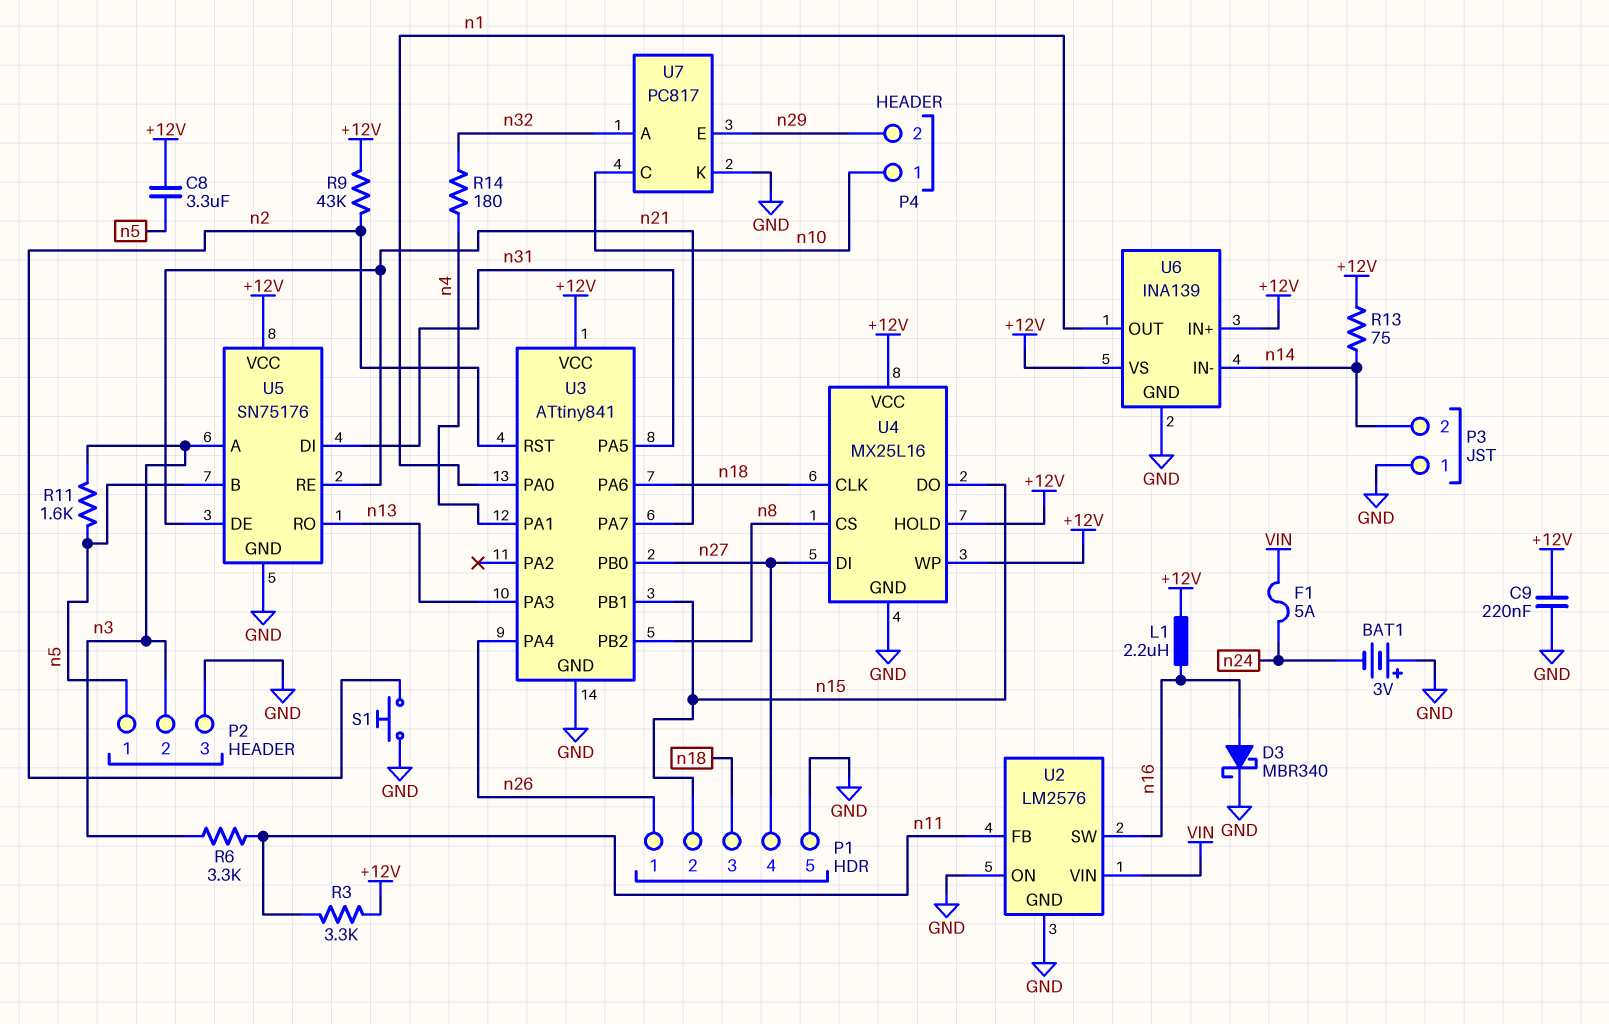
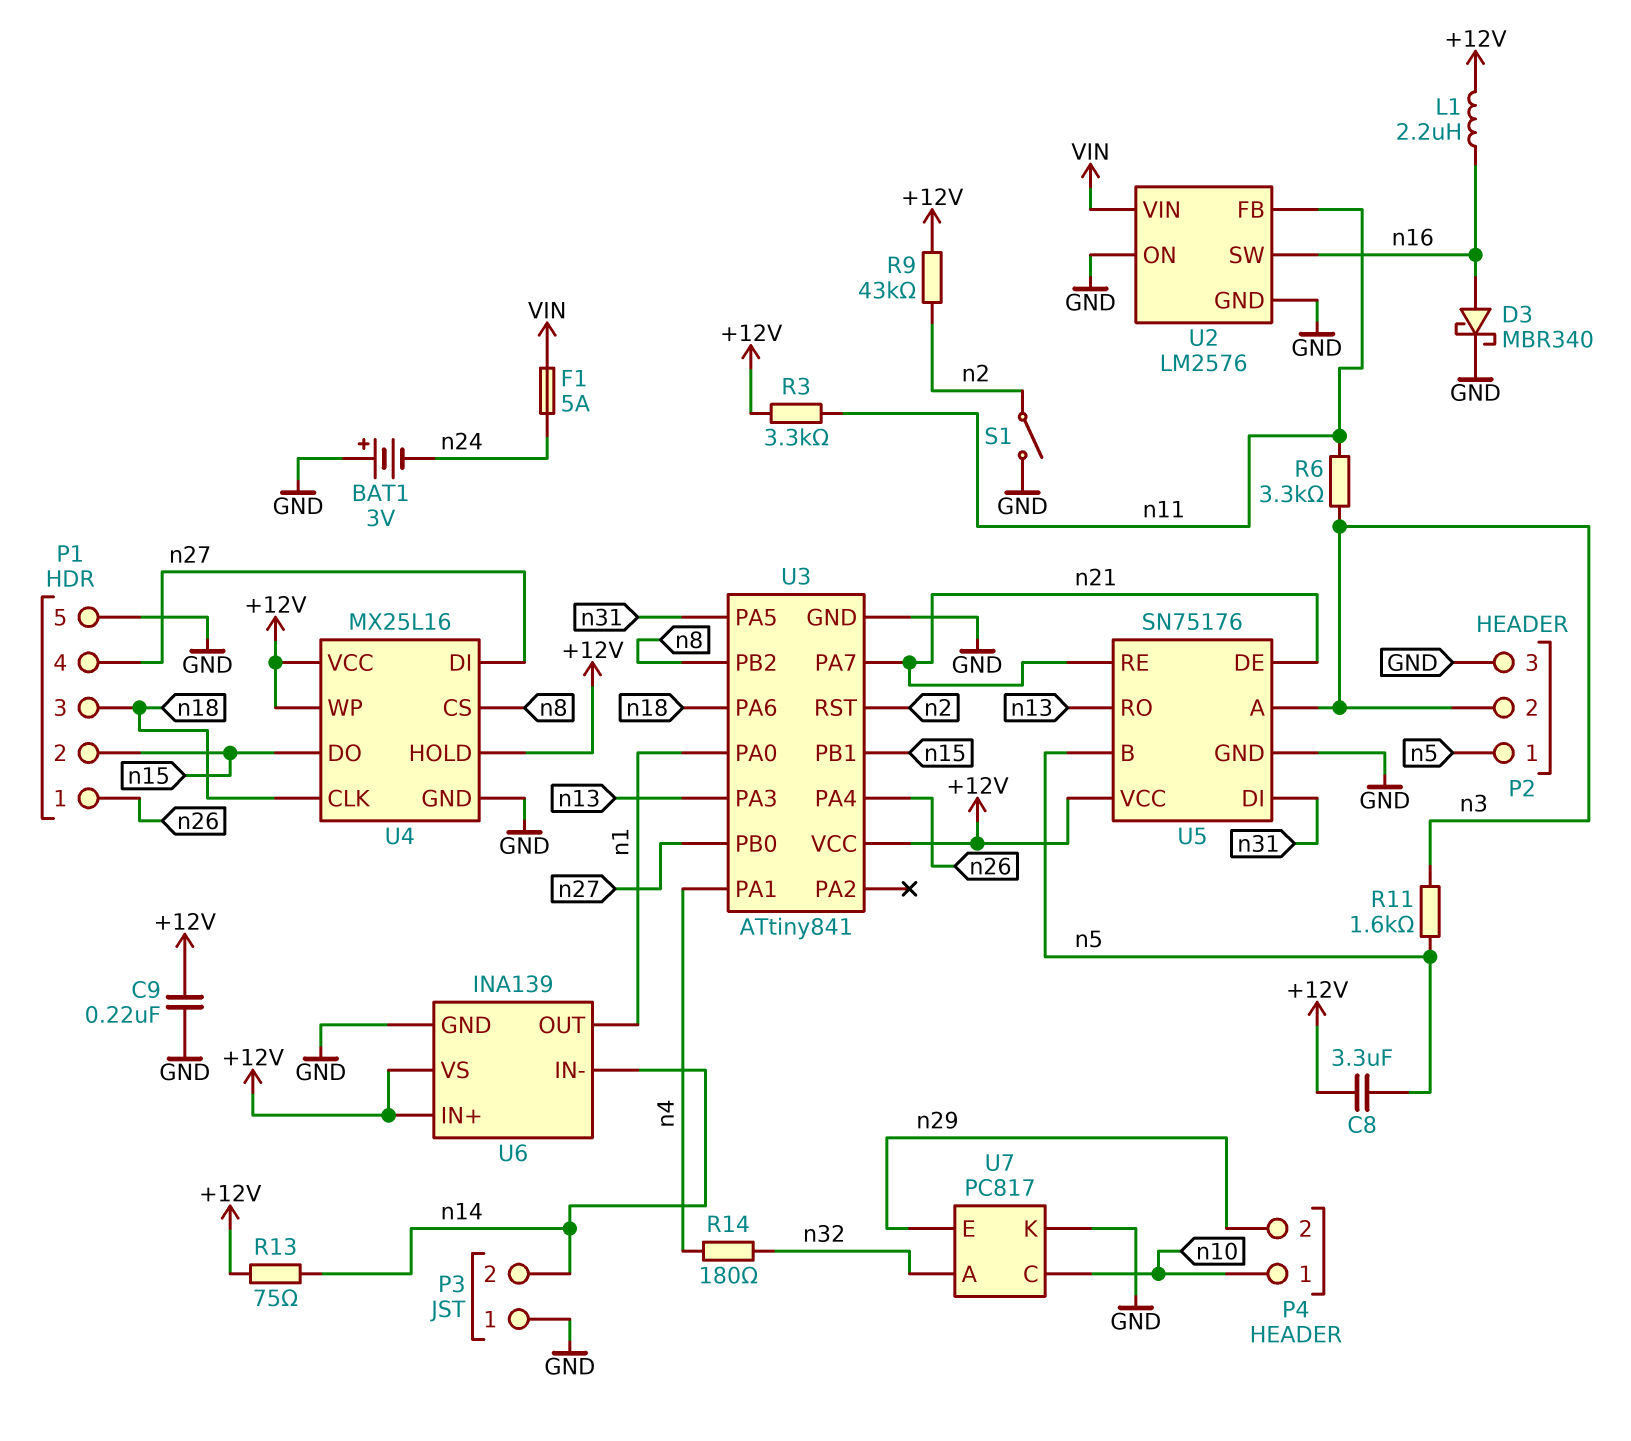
S1: button (GND, n2) -> switch (GND, n2)

